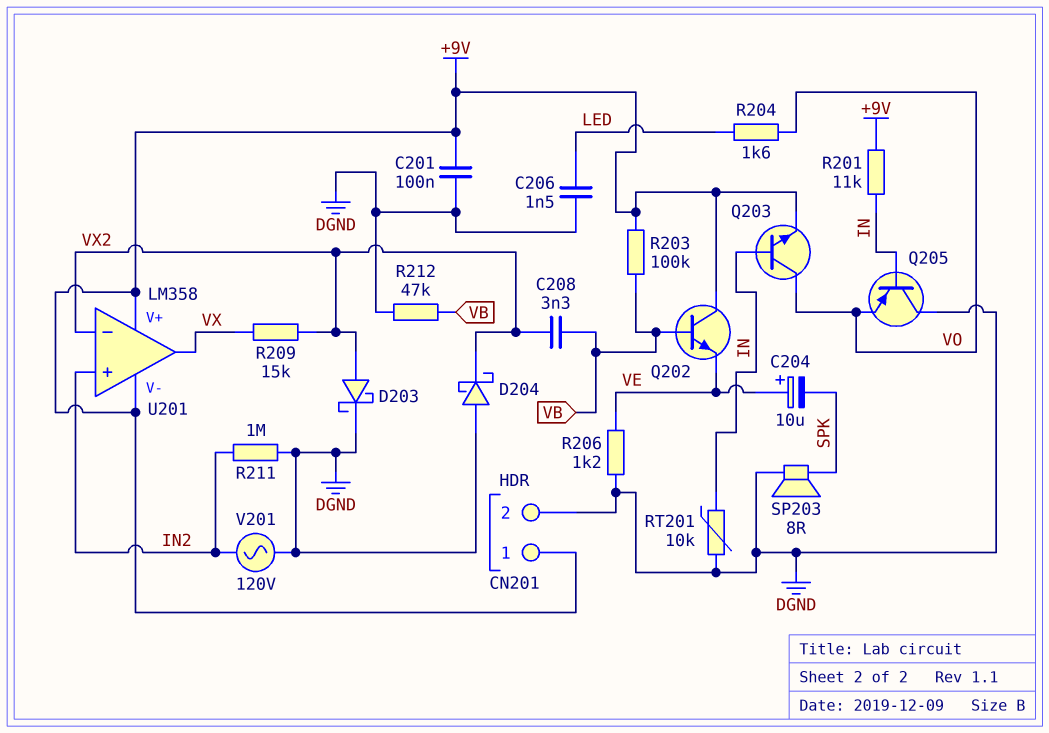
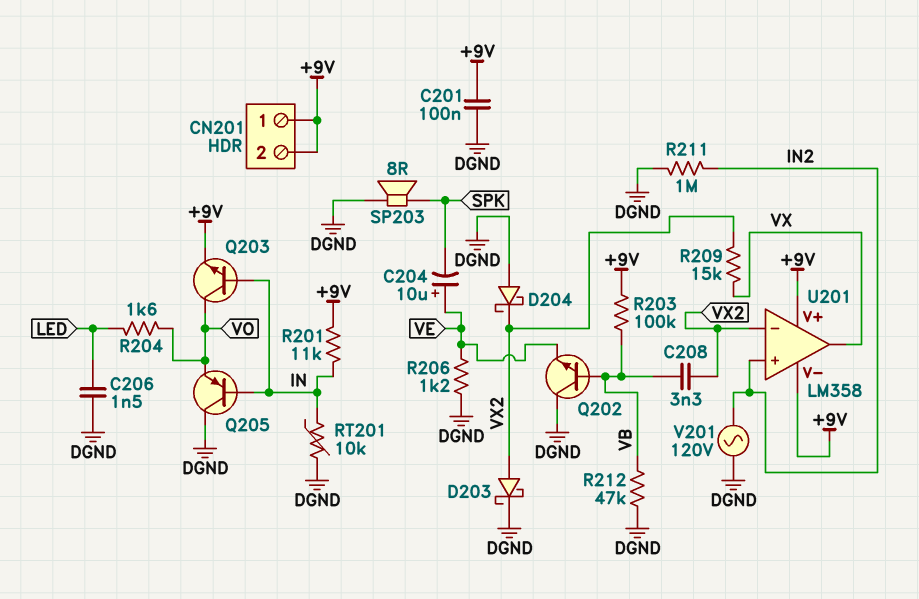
CN201 pin 2: DGND -> +9V
Q202: NPN (B VB, C +9V, E VE) -> NPN (B VB, C DGND, E VE)

